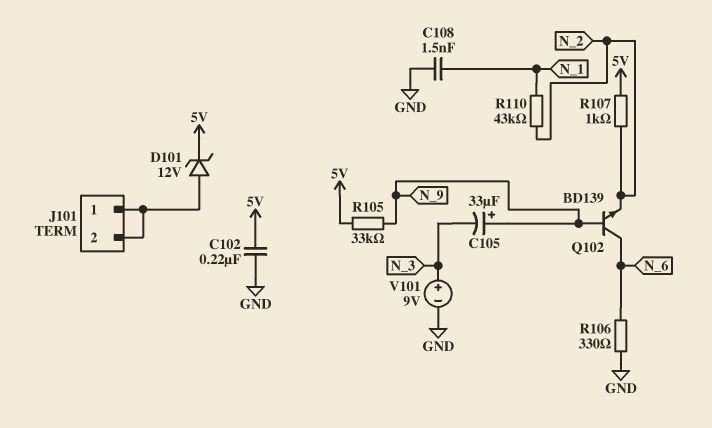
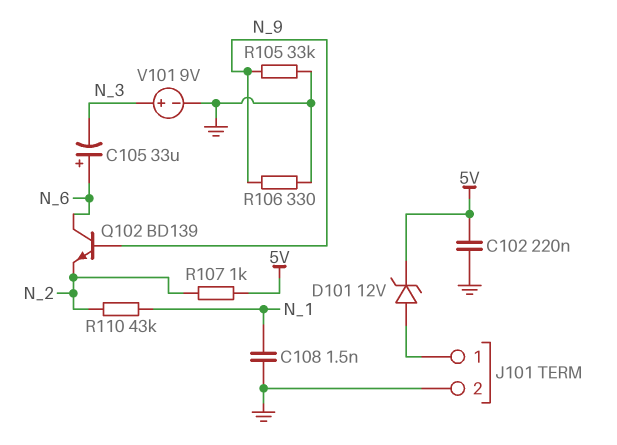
C105: 33uF (plus N_9, minus N_3) -> 33uF (plus N_6, minus N_3)
J101 pin 2: J101/1 -> GND
R105: 33k (5V, N_9) -> 33k (GND, N_9)
R106: 330 (GND, N_6) -> 330 (GND, N_9)

